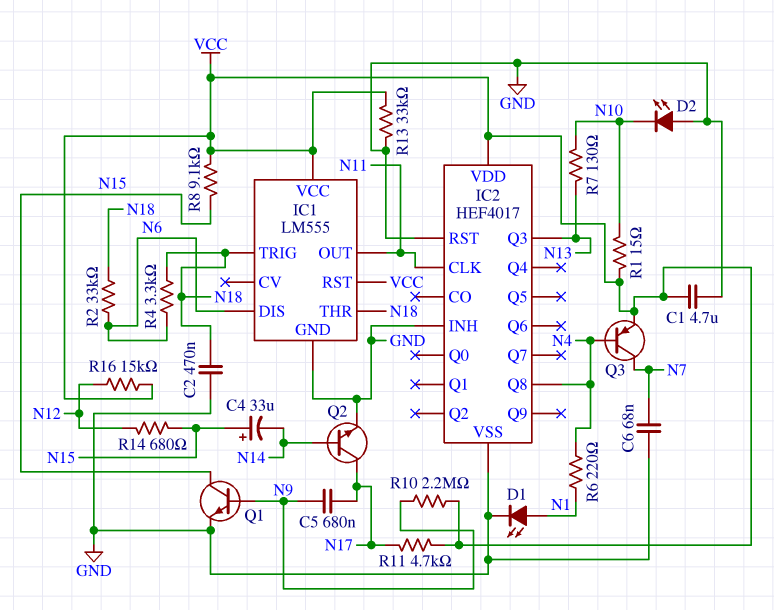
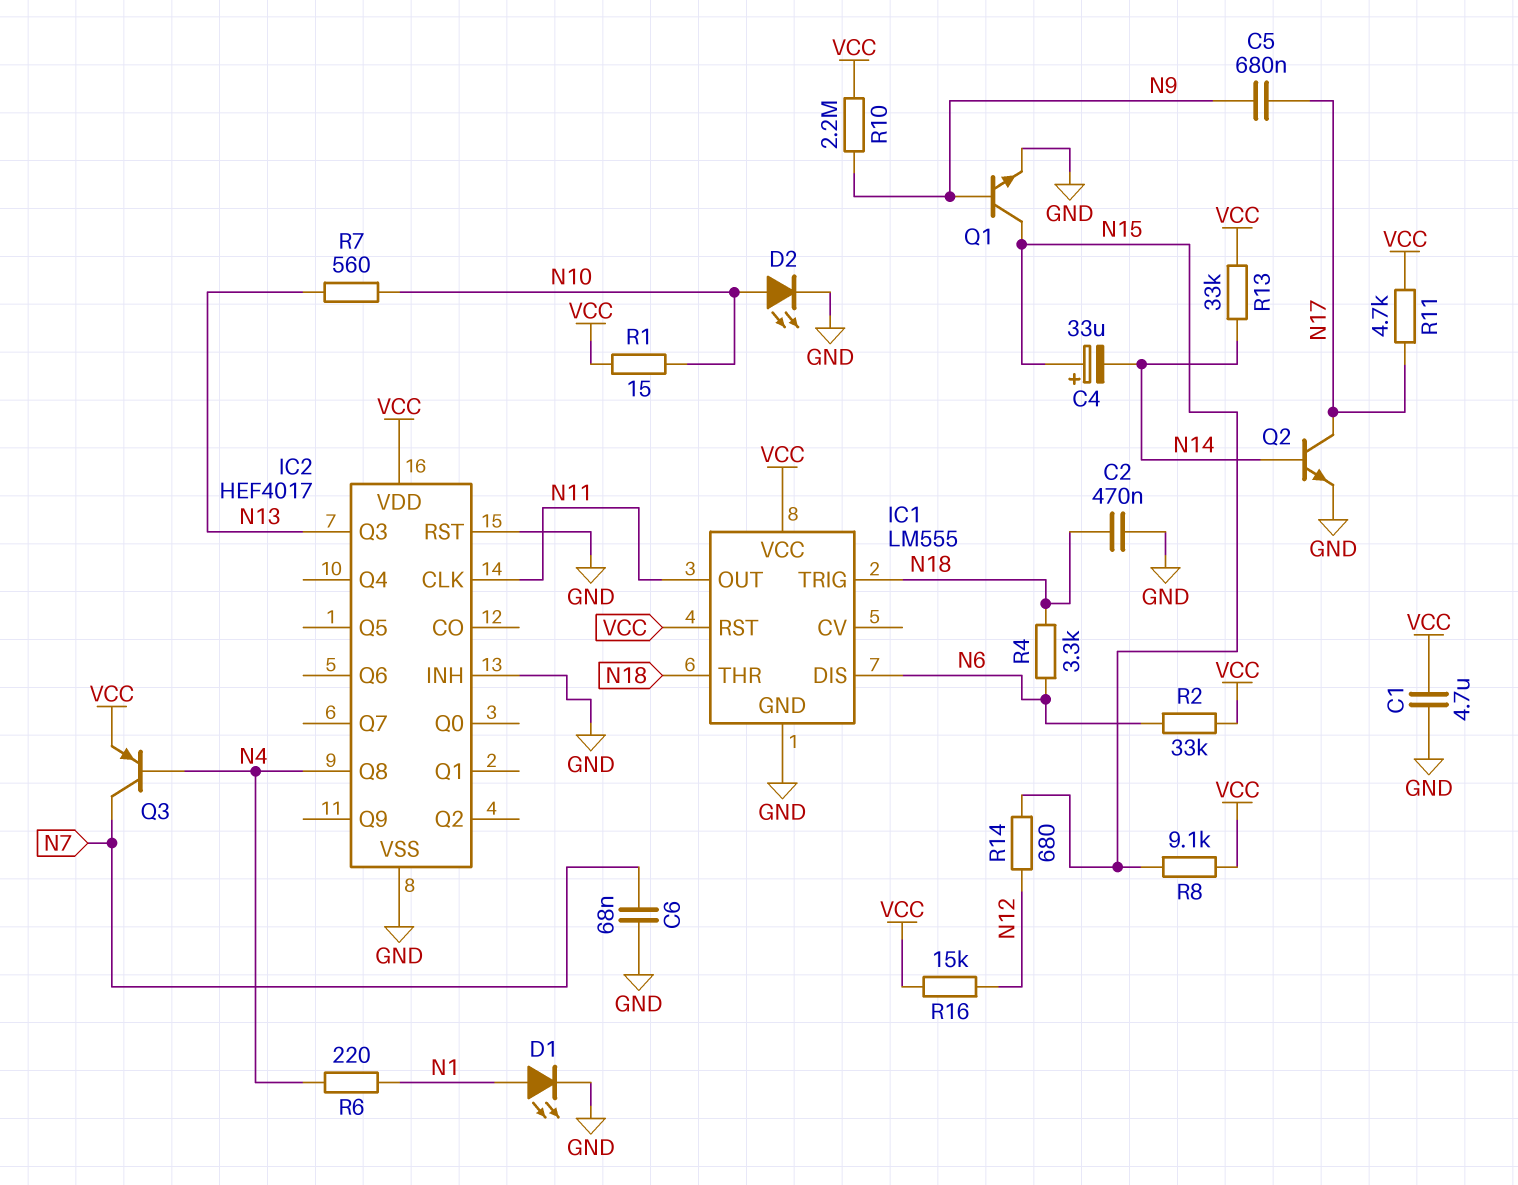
D2: LED (A GND, K N10) -> LED (A N10, K GND)
R2: 33k (N6, N18) -> 33k (N6, VCC)
R7: 130 (N10, N13) -> 560 (N10, N13)
R13: 33k (GND, VCC) -> 33k (N14, VCC)

